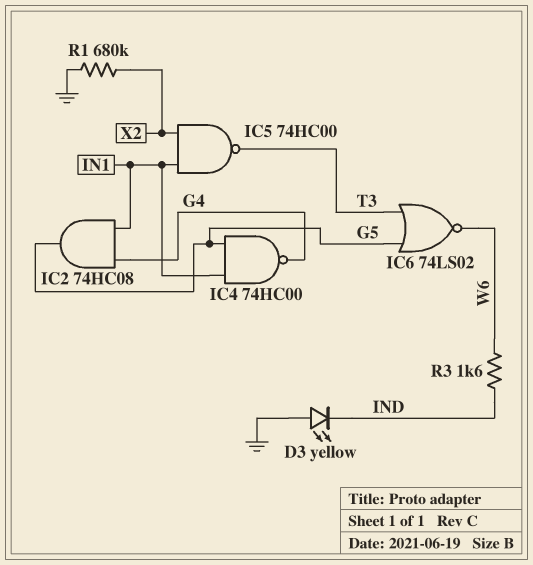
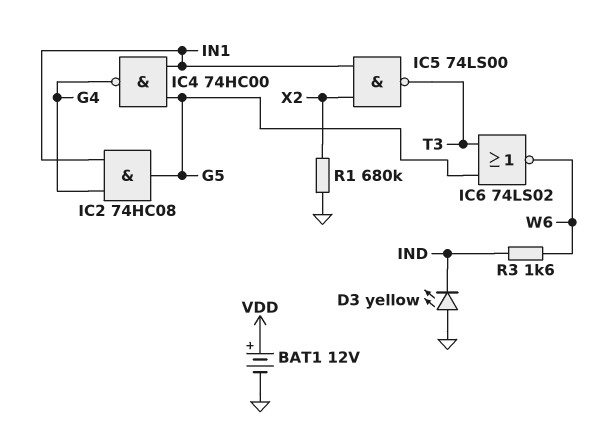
BAT1: none -> 12V (plus VDD, minus GND)
IC5: NAND 74HC00 (in IN1, in X2, out T3) -> NAND 74LS00 (in IN1, in X2, out T3)

